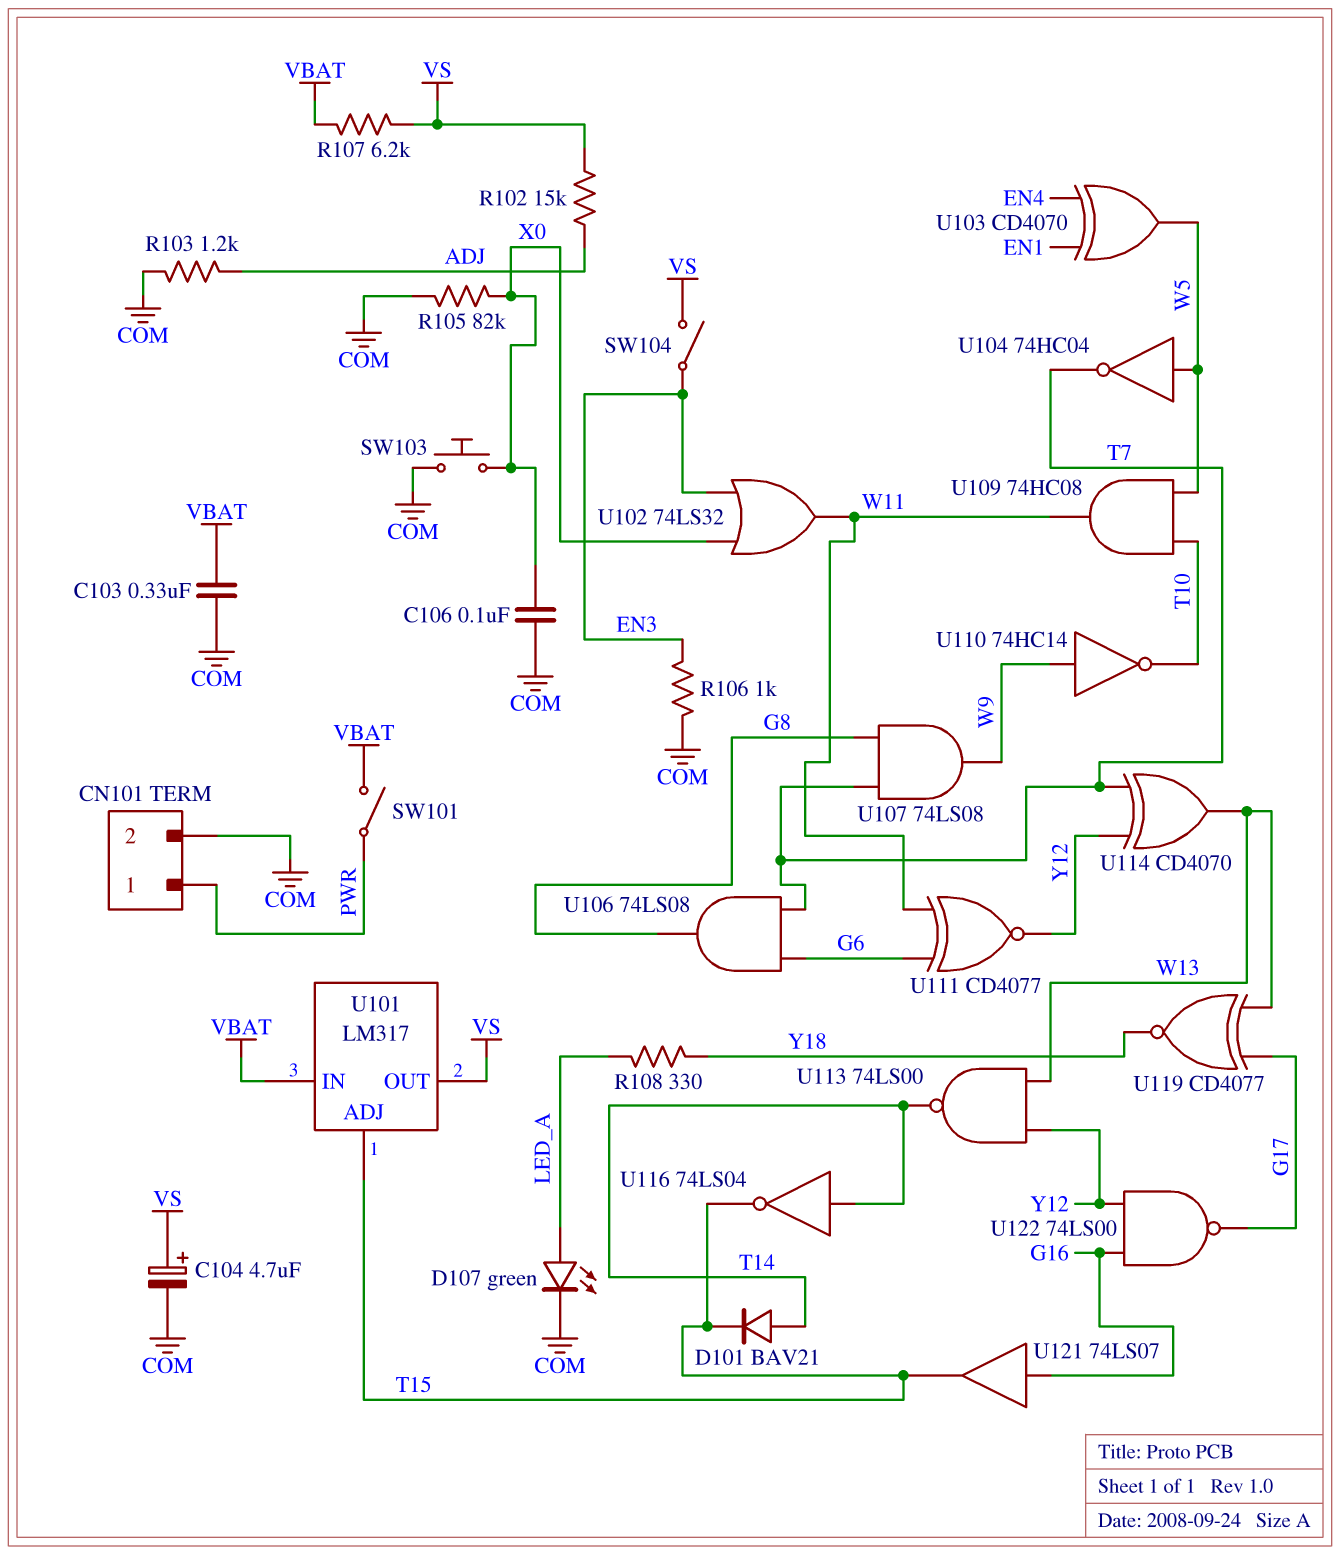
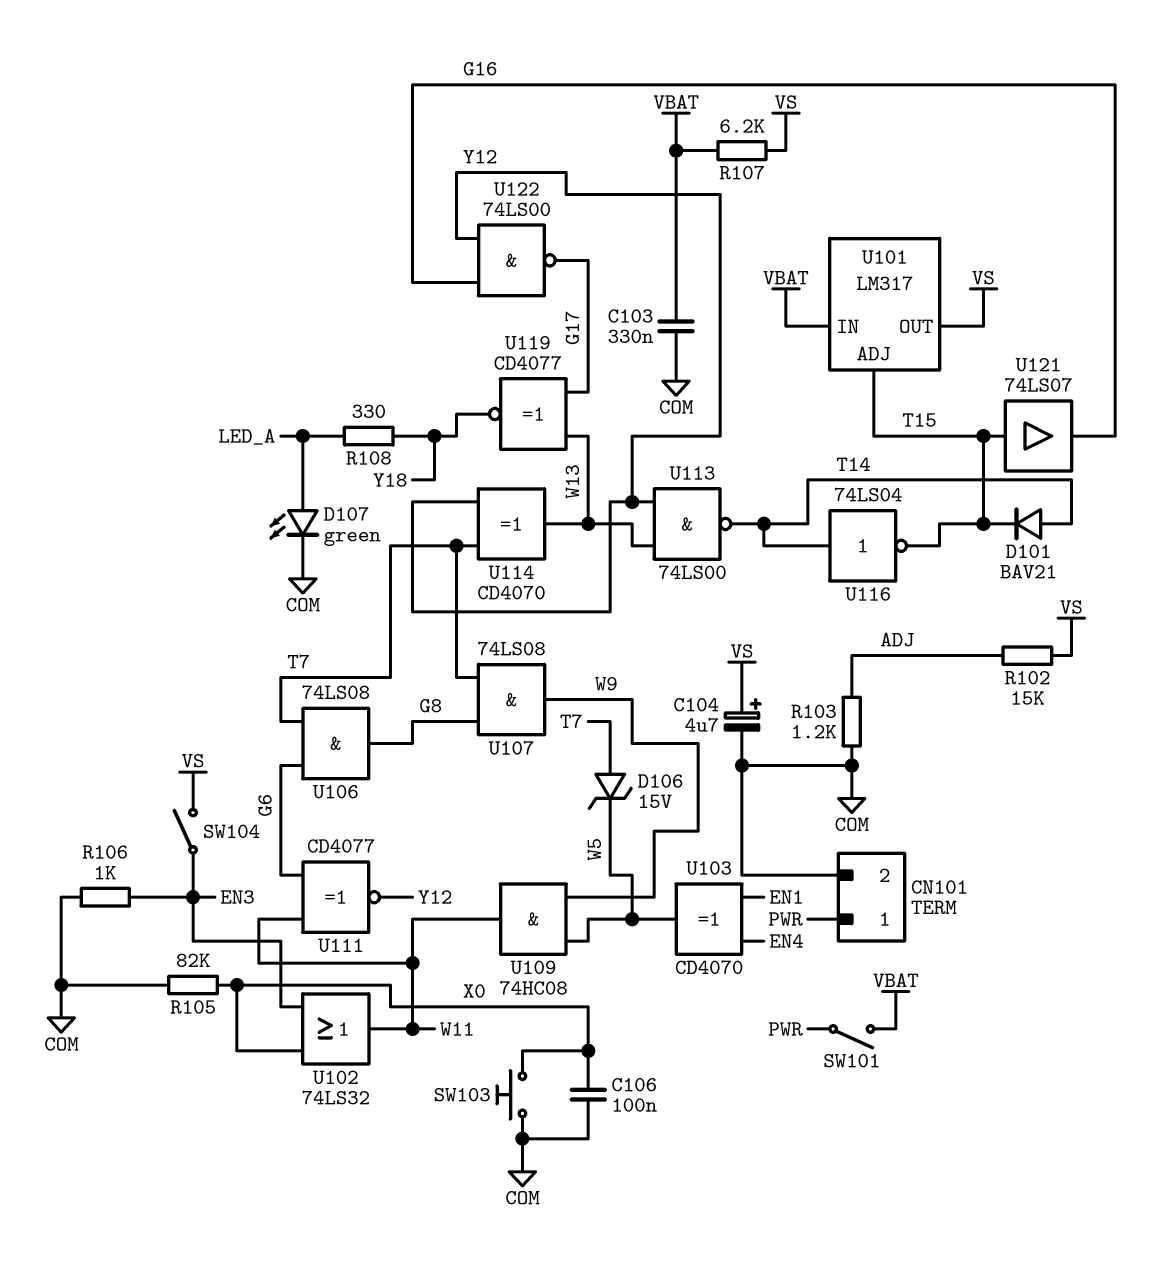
D106: none -> zener 15V (A T7, K W5)
U104: NOT 74HC04 (in W5, out T7) -> none
U109: AND 74HC08 (in T10, in W5, out W11) -> AND 74HC08 (in W5, in W9, out W11)
U110: NOT 74HC14 (in W9, out T10) -> none
U121: buffer 74LS07 (in G16, out T15) -> buffer 74LS07 (in T15, out G16)

